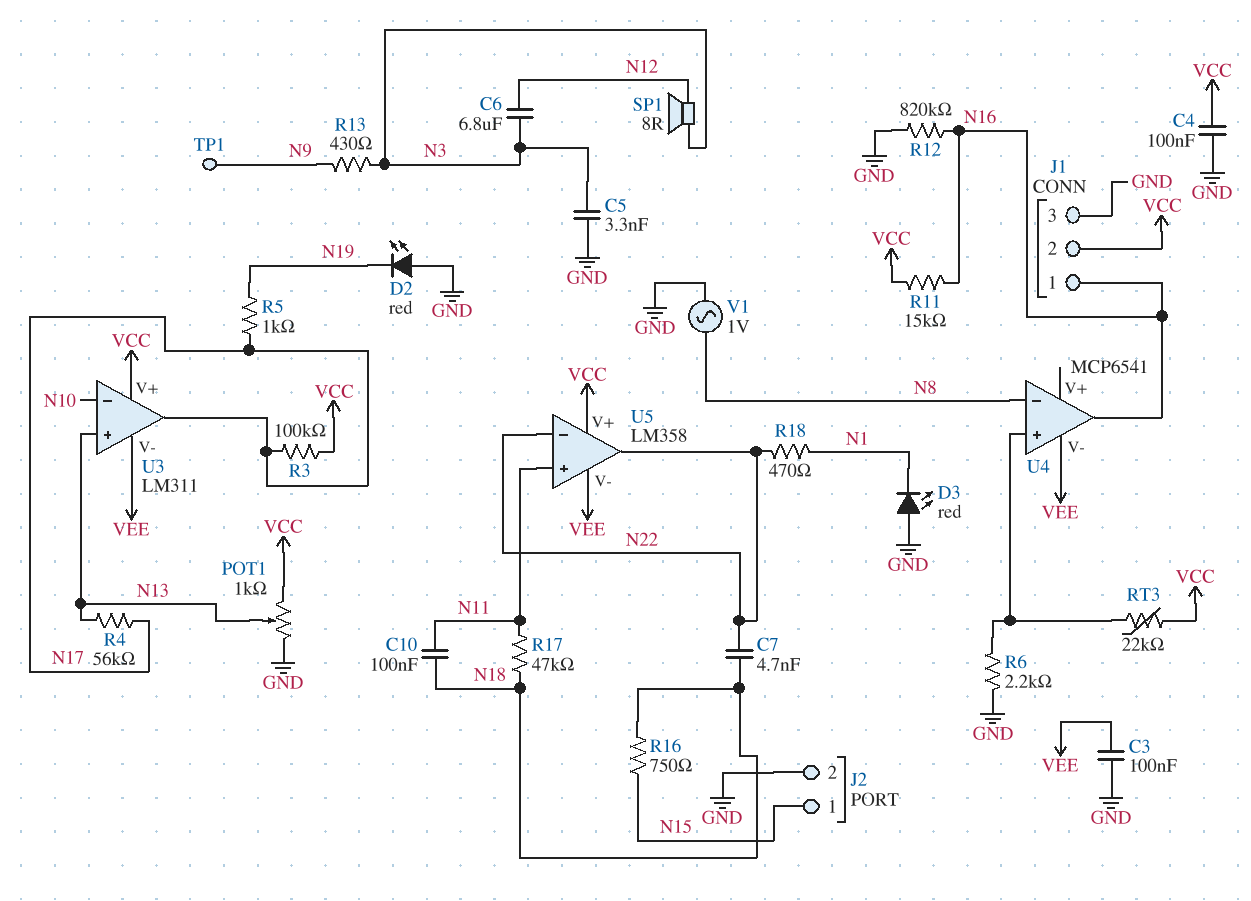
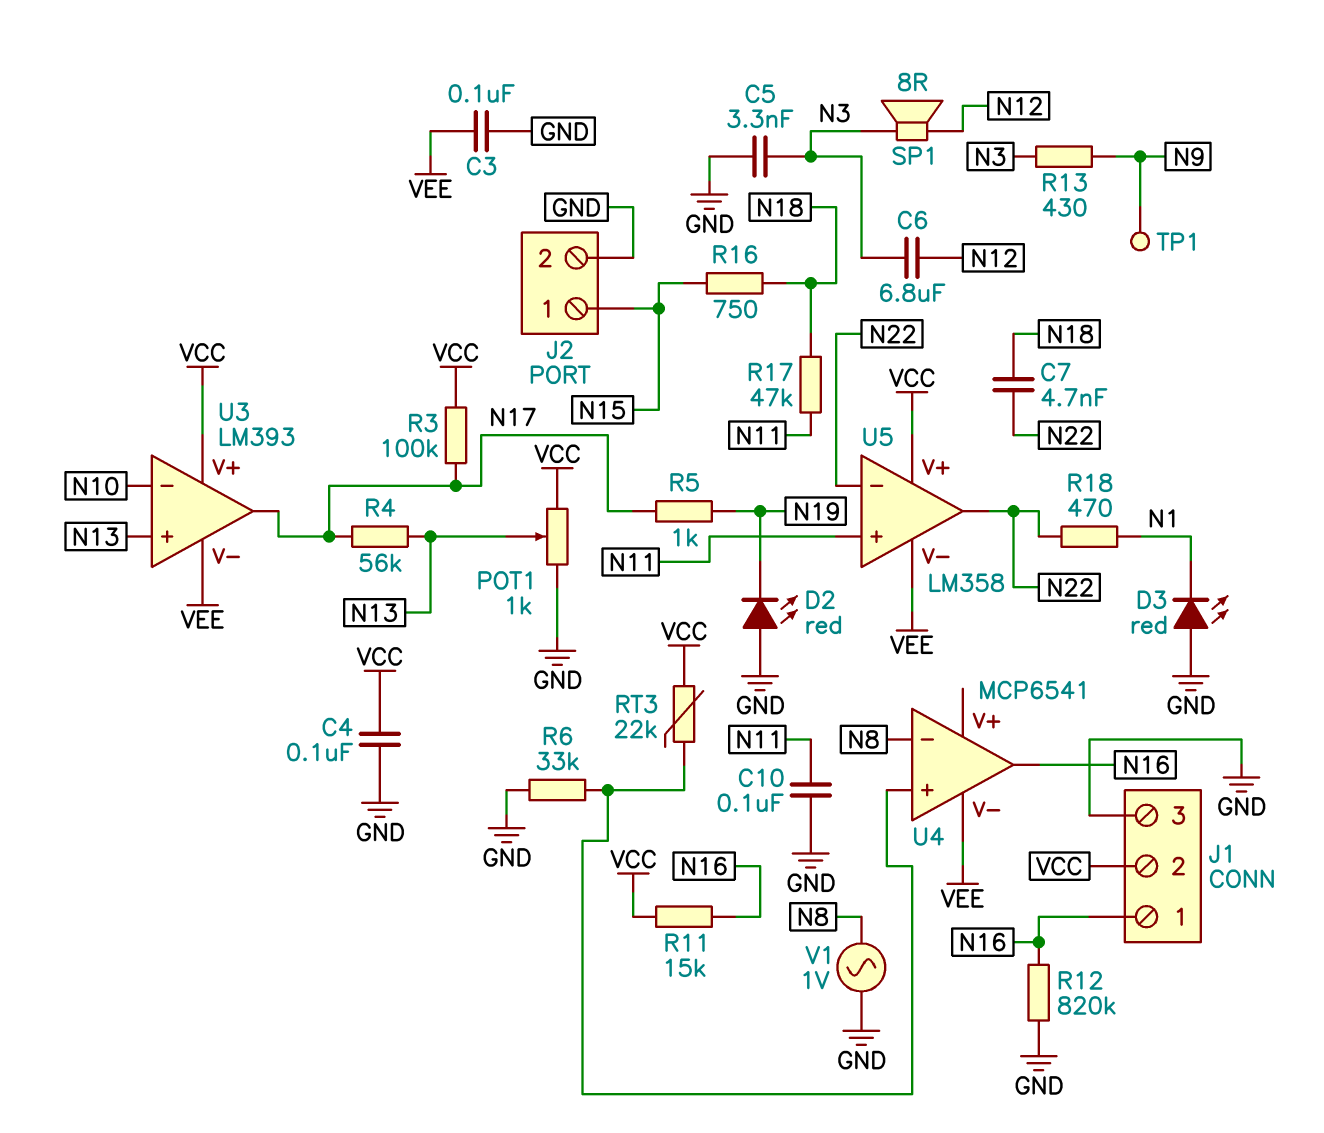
C10: 100nF (N11, N18) -> 100nF (GND, N11)
R6: 2.2k (GND, U4/in+) -> 33k (GND, U4/in+)
U3: LM311 -> LM393

